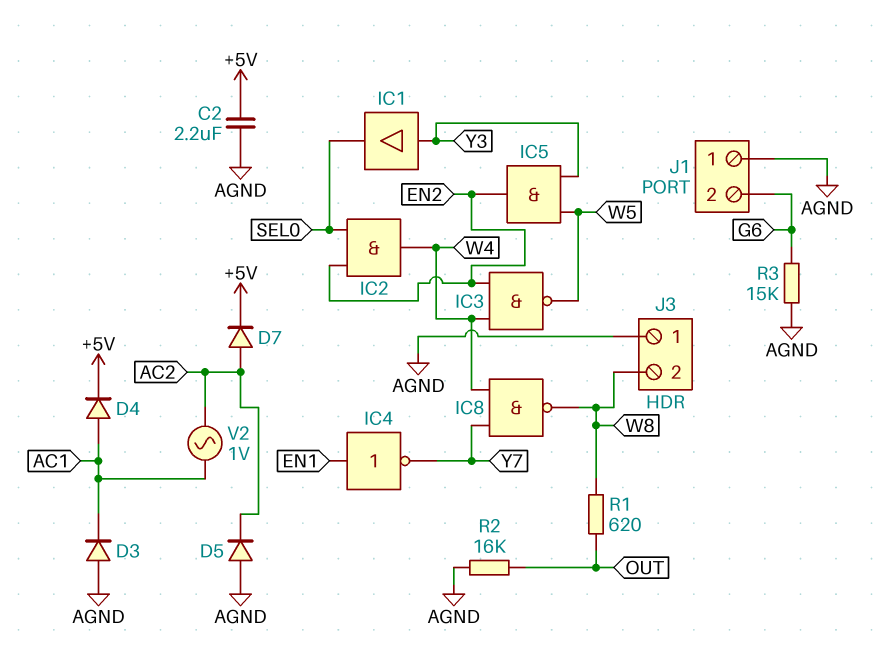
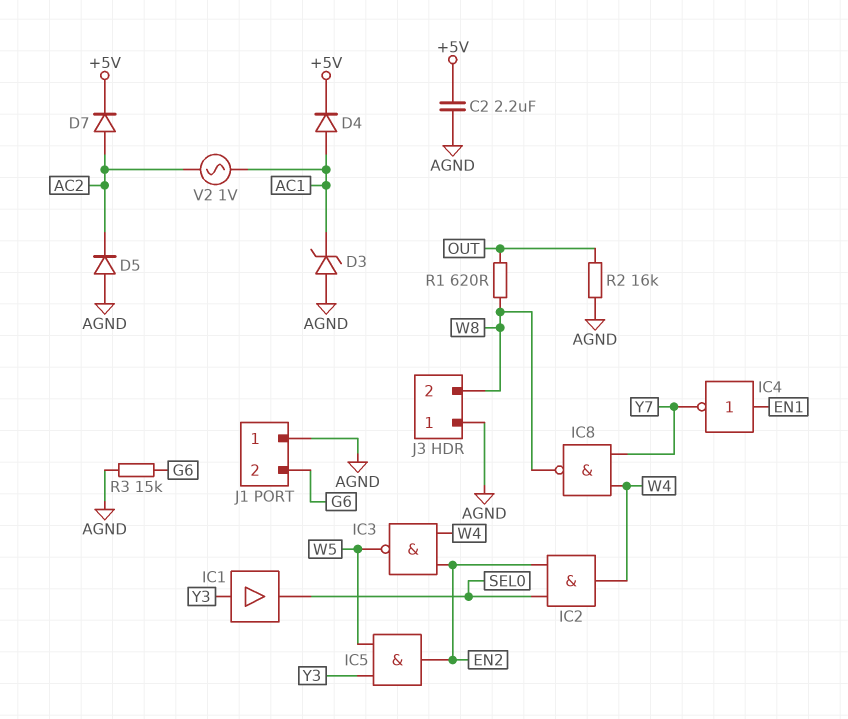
D3: diode (A AGND, K AC1) -> zener (A AGND, K AC1)

